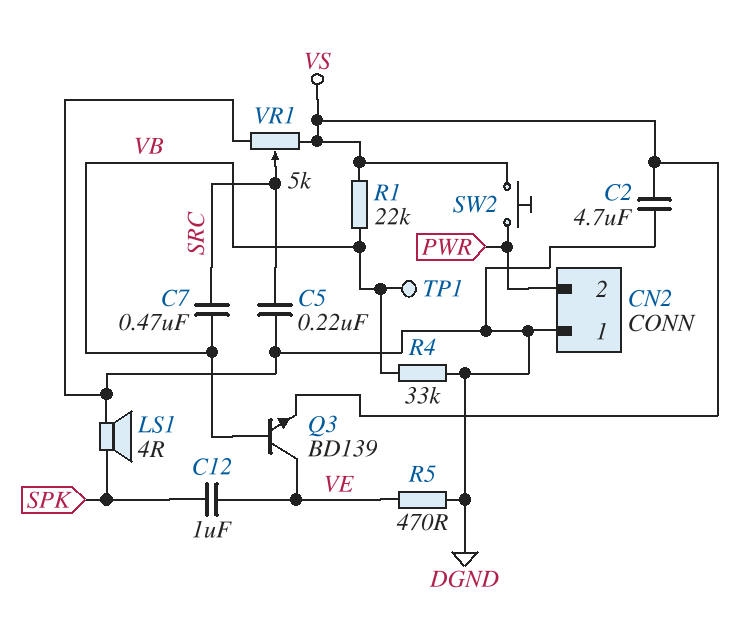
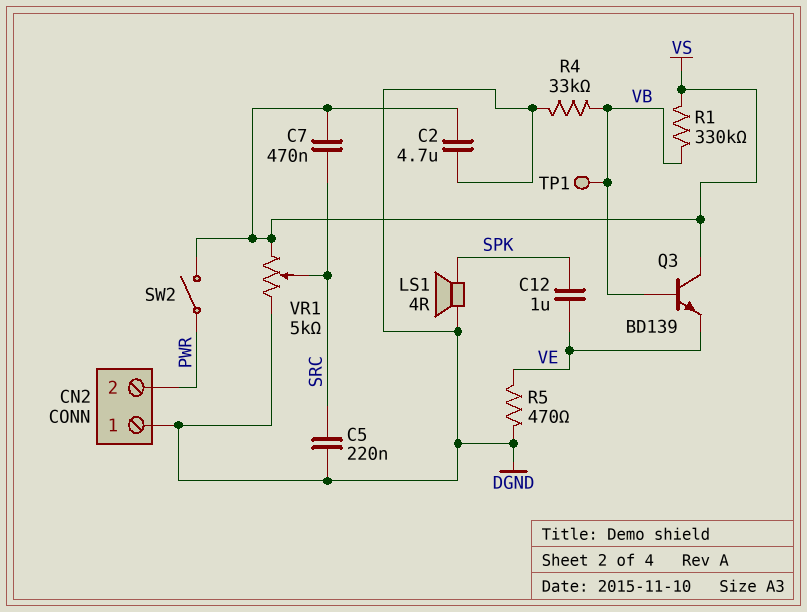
C7: 470nF (SRC, VB) -> 470nF (SRC, VS)
Q3: NPN BD139 (B VB, C VE, E VS) -> NPN BD139 (B VB, C VS, E VE)
R1: 22k (VB, VS) -> 330k (VB, VS)
SW2: button (PWR, VS) -> switch (PWR, VS)

